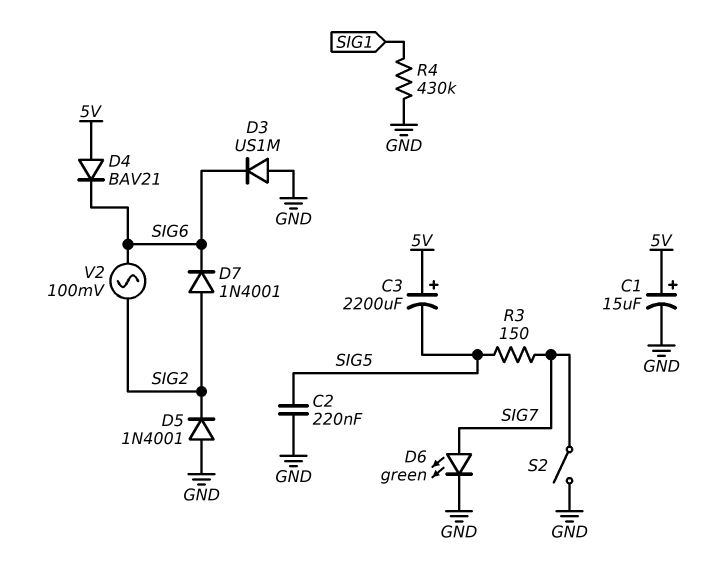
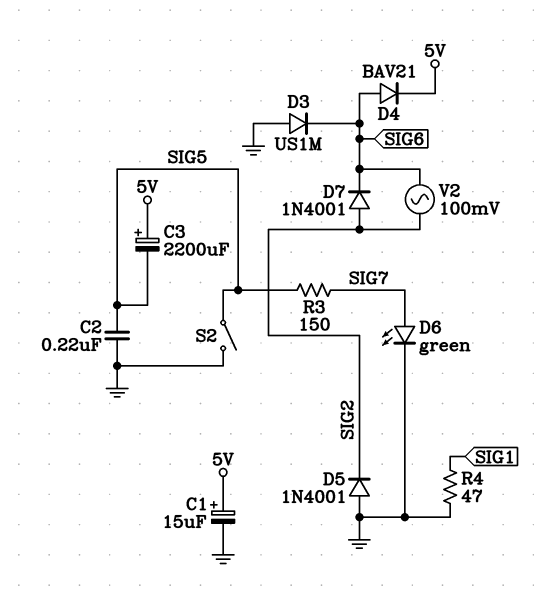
D4: diode BAV21 (A 5V, K SIG6) -> diode BAV21 (A SIG6, K 5V)
R4: 430k (GND, SIG1) -> 47 (GND, SIG1)
S2: switch (GND, SIG7) -> switch (GND, SIG5)

